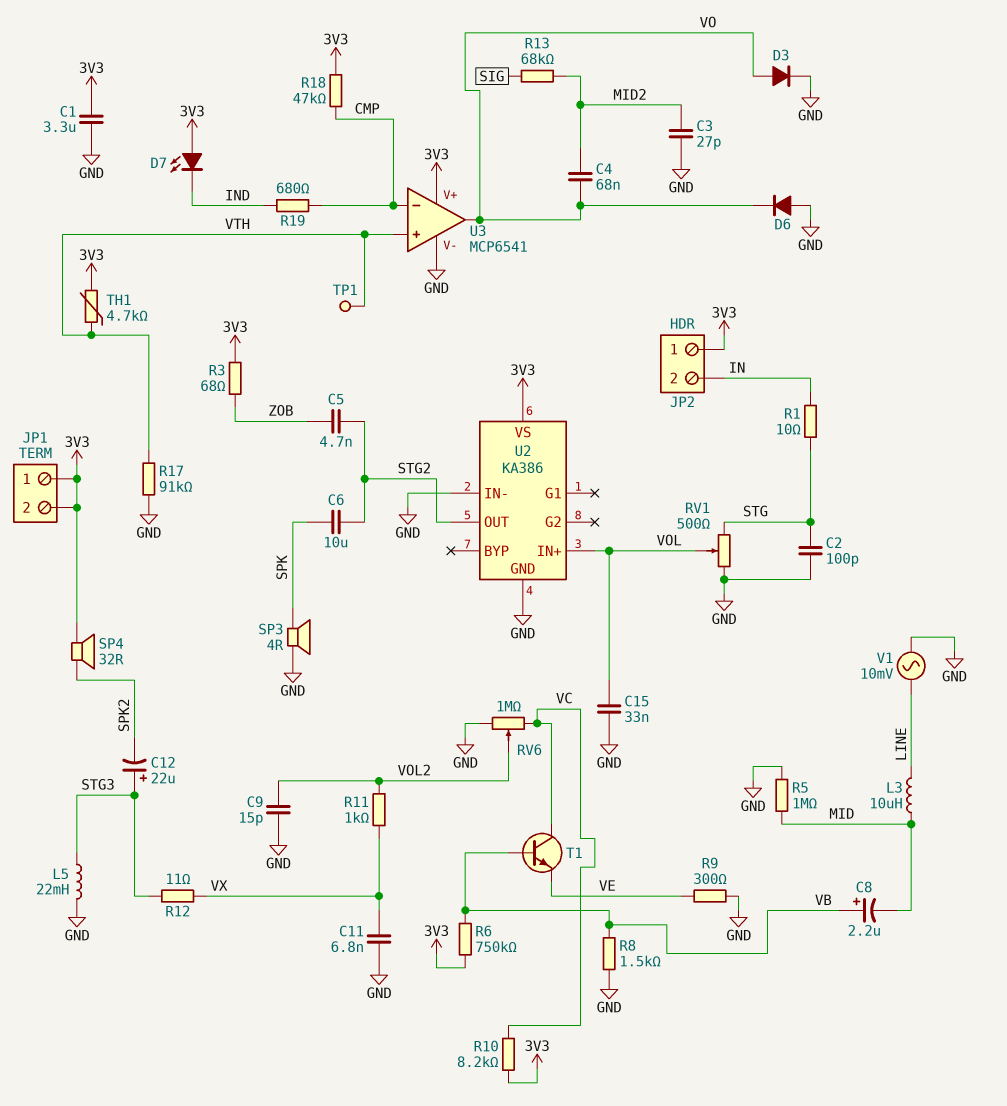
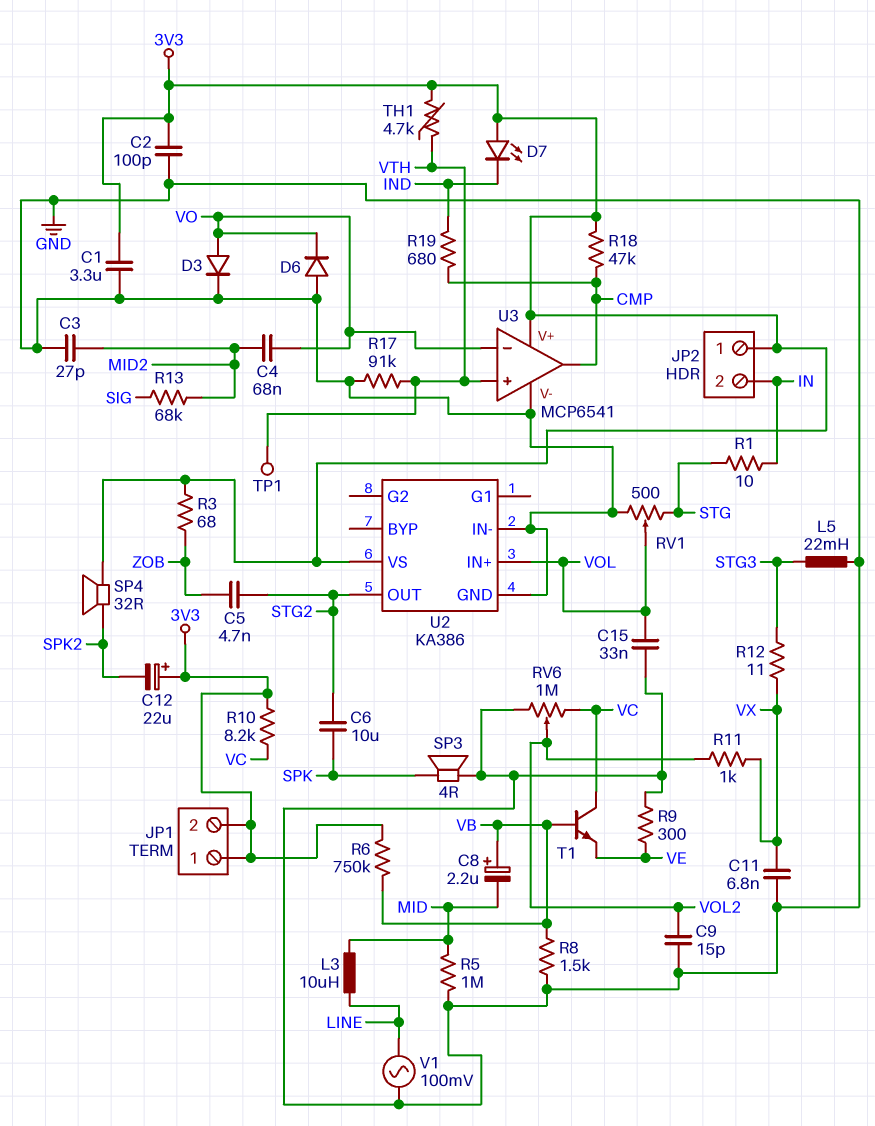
C2: 100pF (GND, STG) -> 100pF (3V3, GND)
C12: 22uF (plus STG3, minus SPK2) -> 22uF (plus 3V3, minus SPK2)
U3 pin in-: CMP -> VO
U3 pin out: VO -> CMP
V1: AC 10mV (GND, LINE) -> AC 100mV (GND, LINE)

